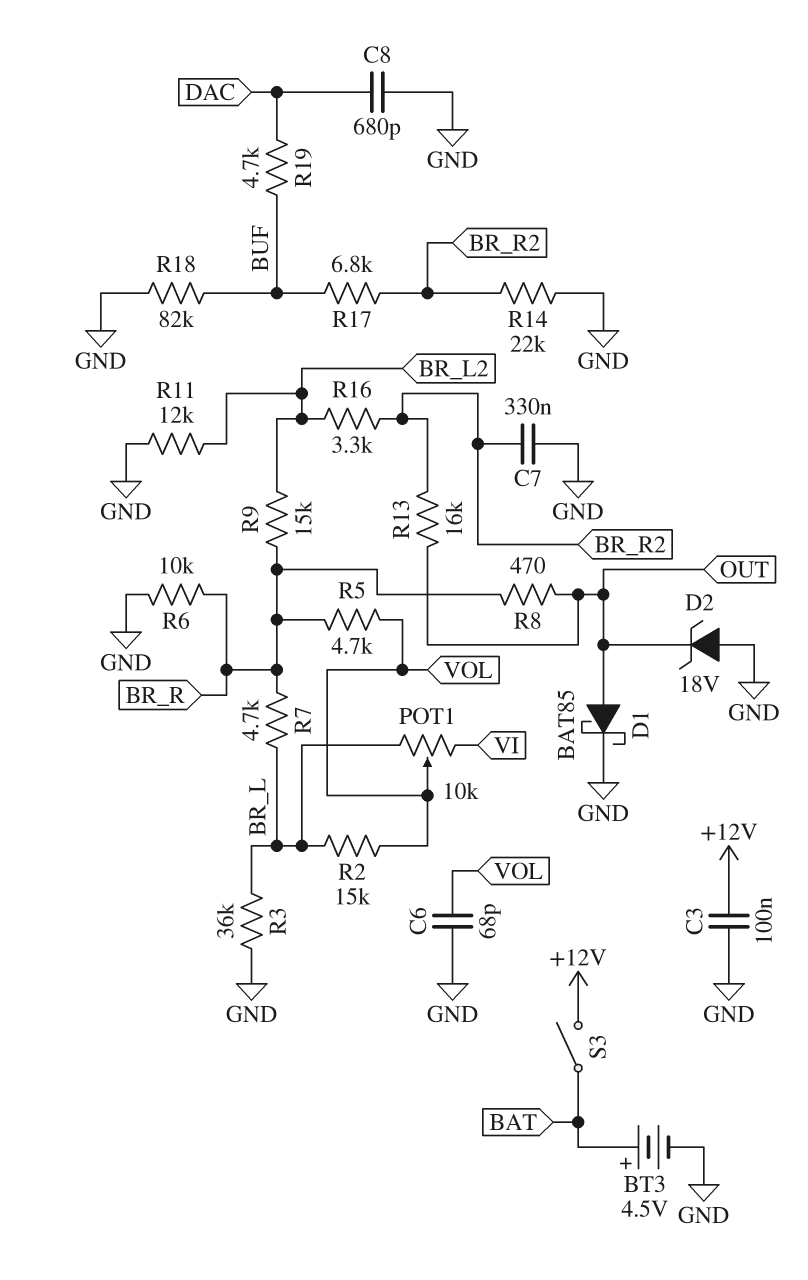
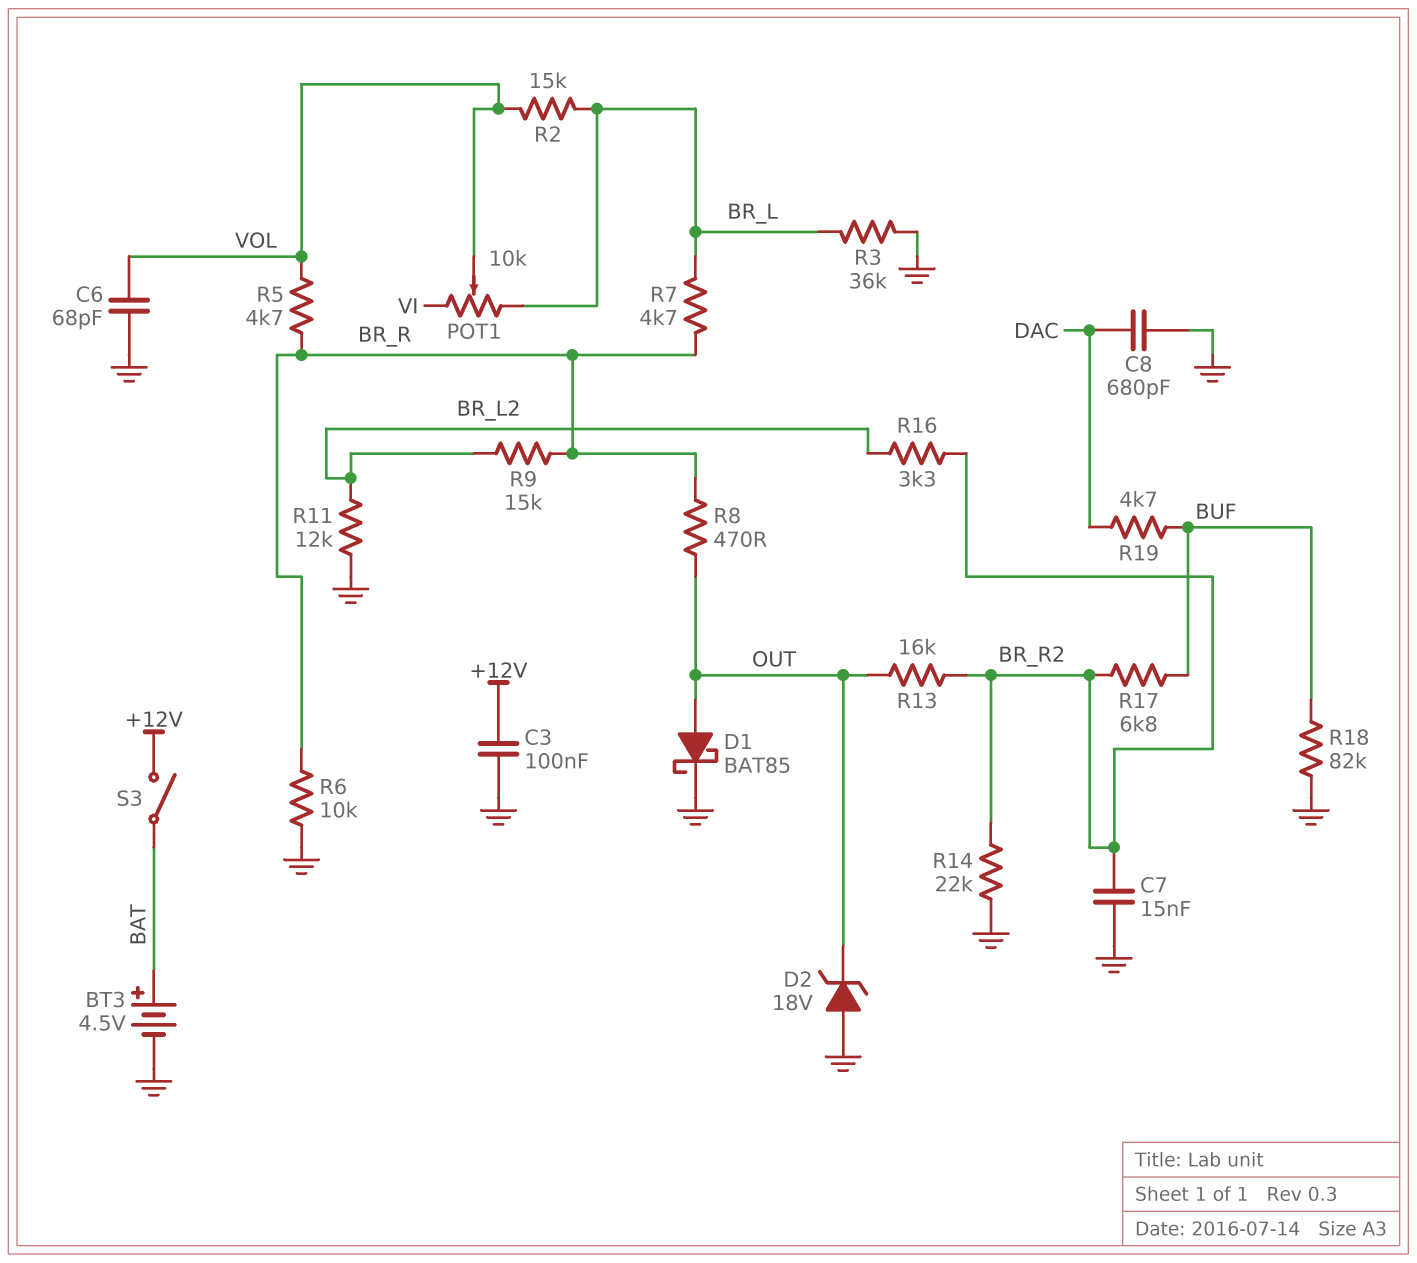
C7: 330nF (BR_R2, GND) -> 15nF (BR_R2, GND)

